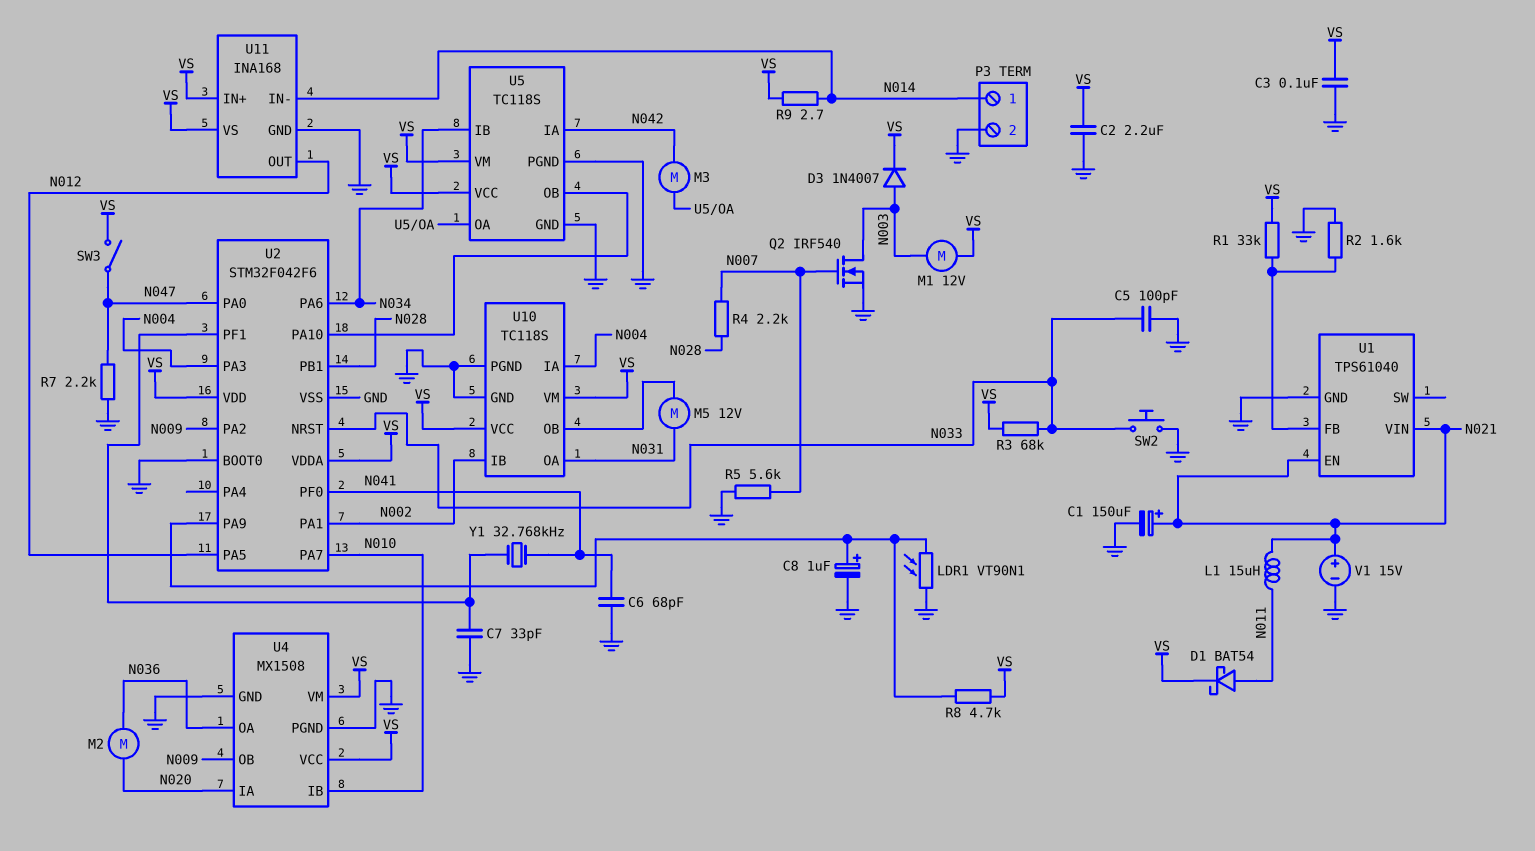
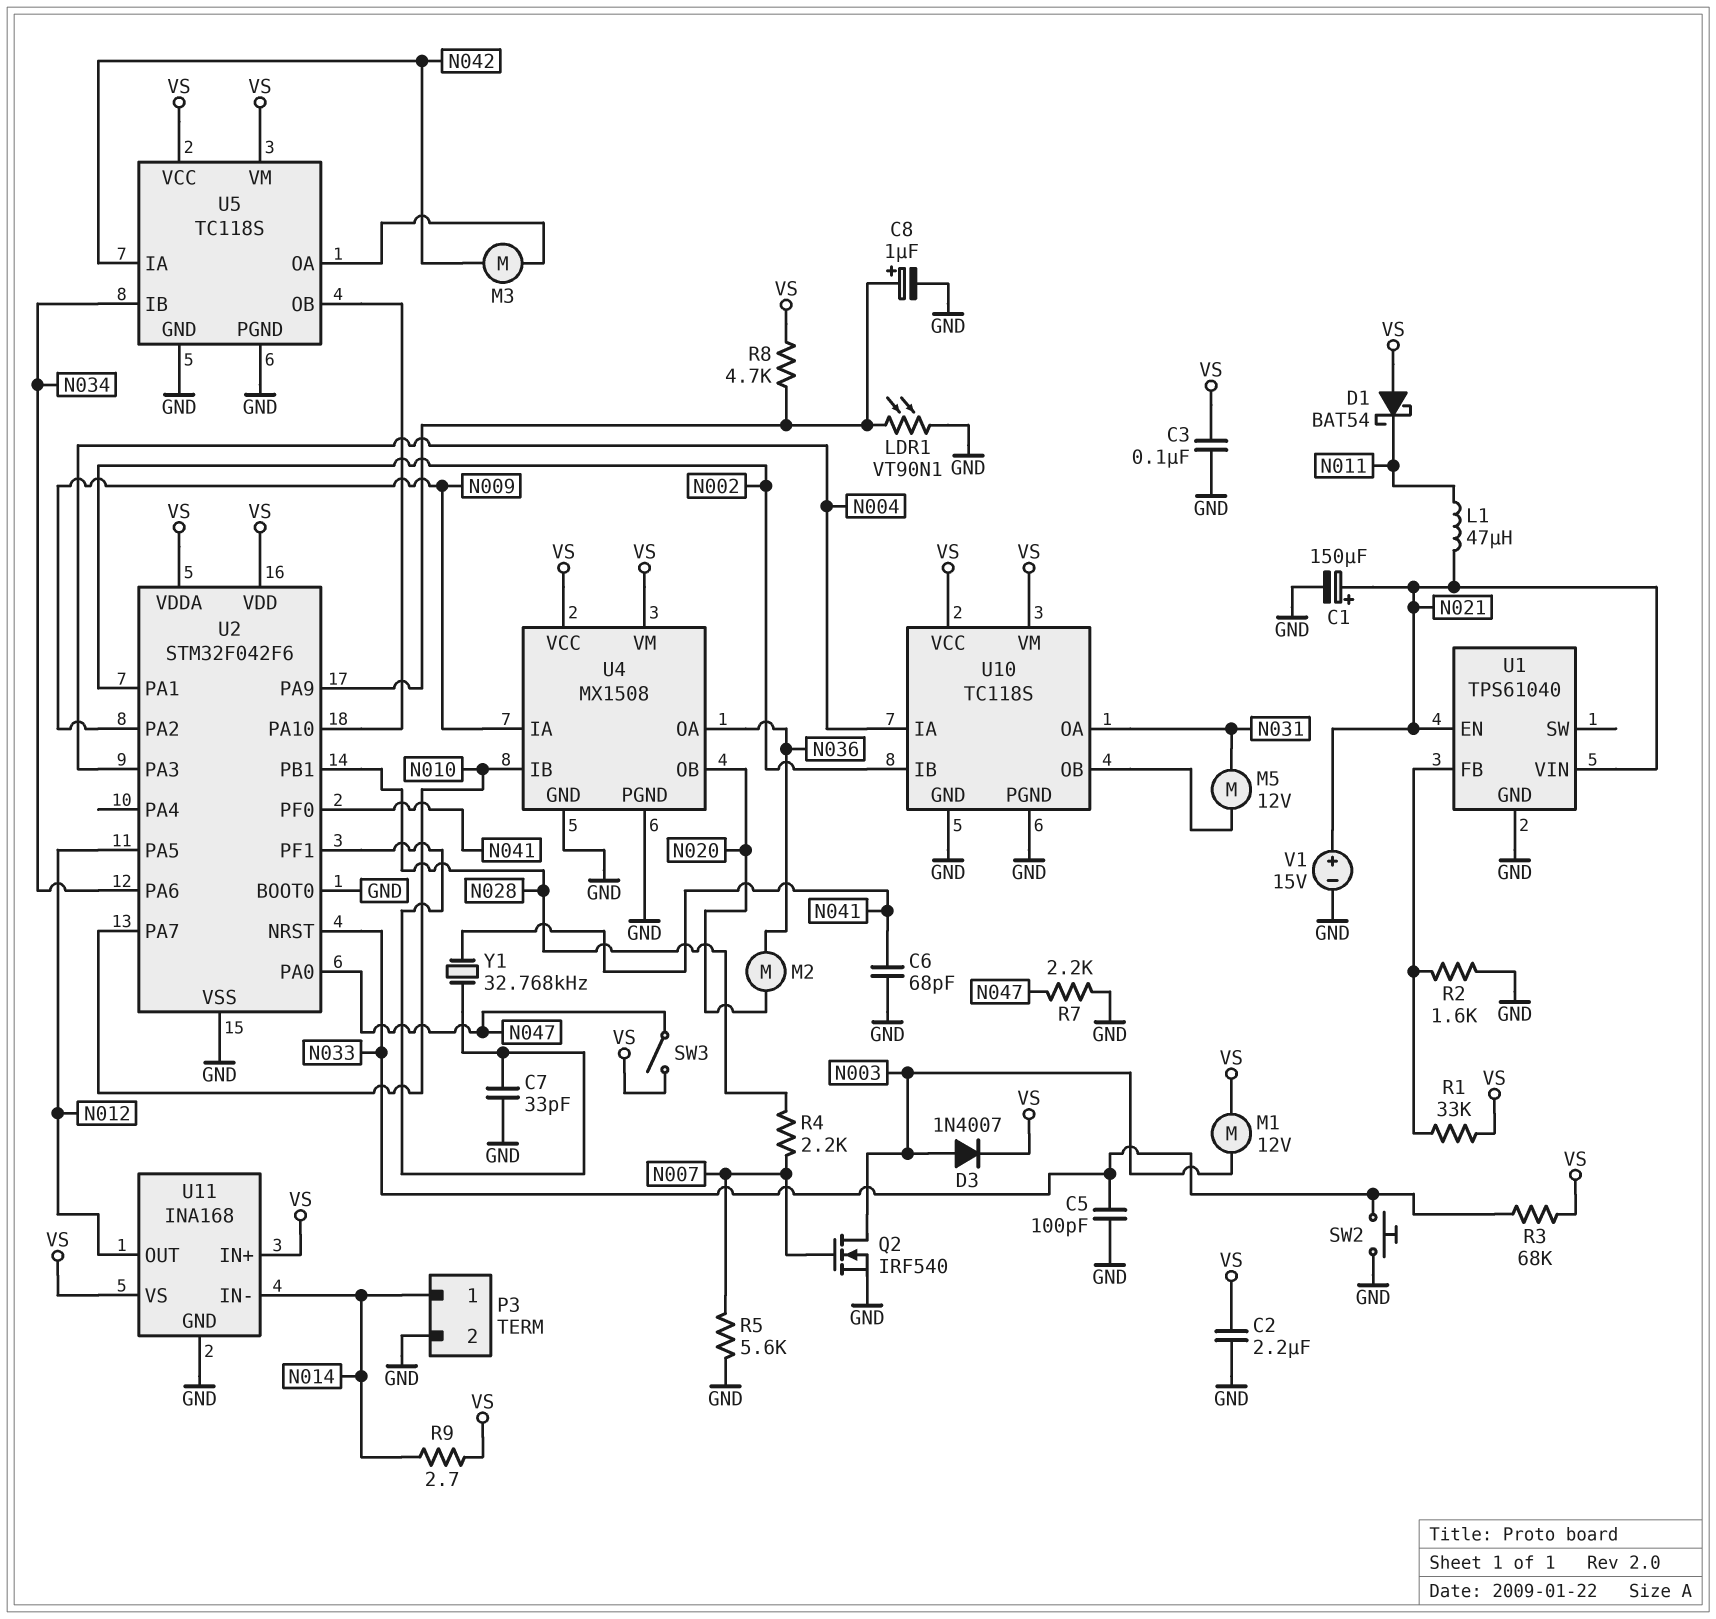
D1: schottky BAT54 (A N011, K VS) -> schottky BAT54 (A VS, K N011)
L1: 15uH (N011, N021) -> 47uH (N011, N021)
U4 pin IA: N020 -> N009
U4 pin OB: N009 -> N020

